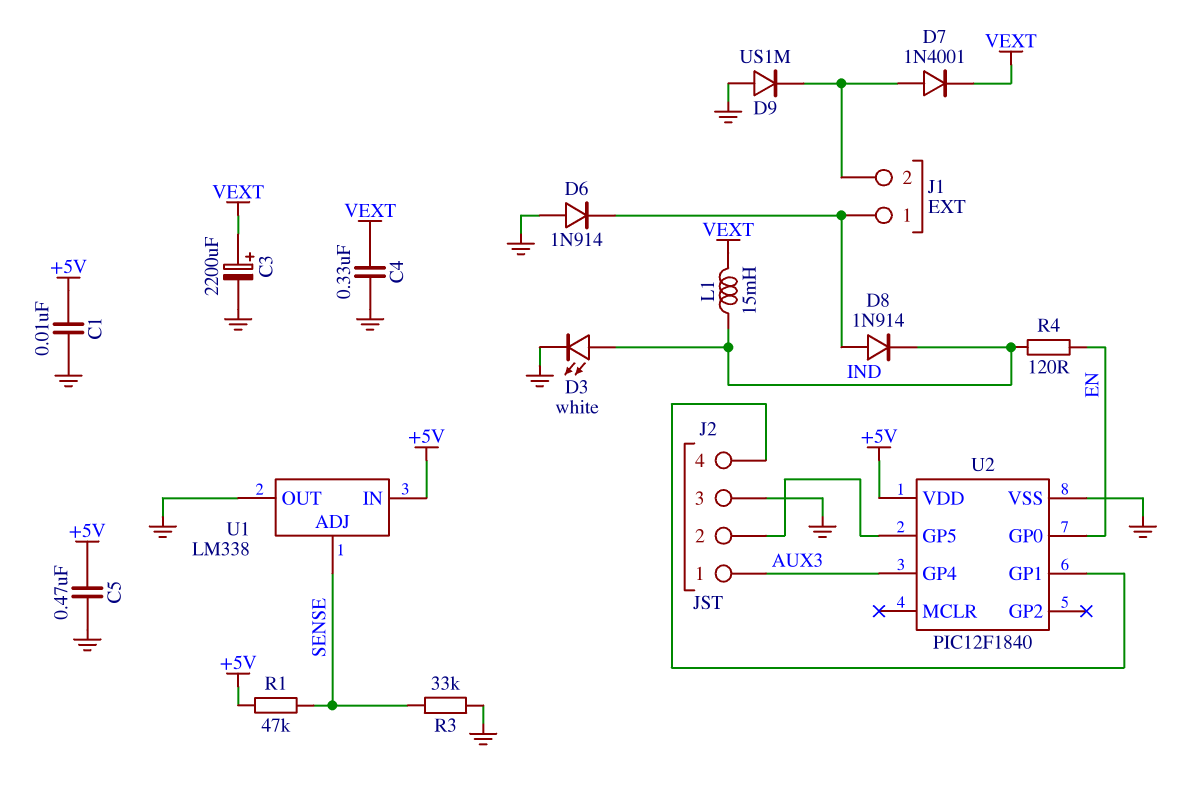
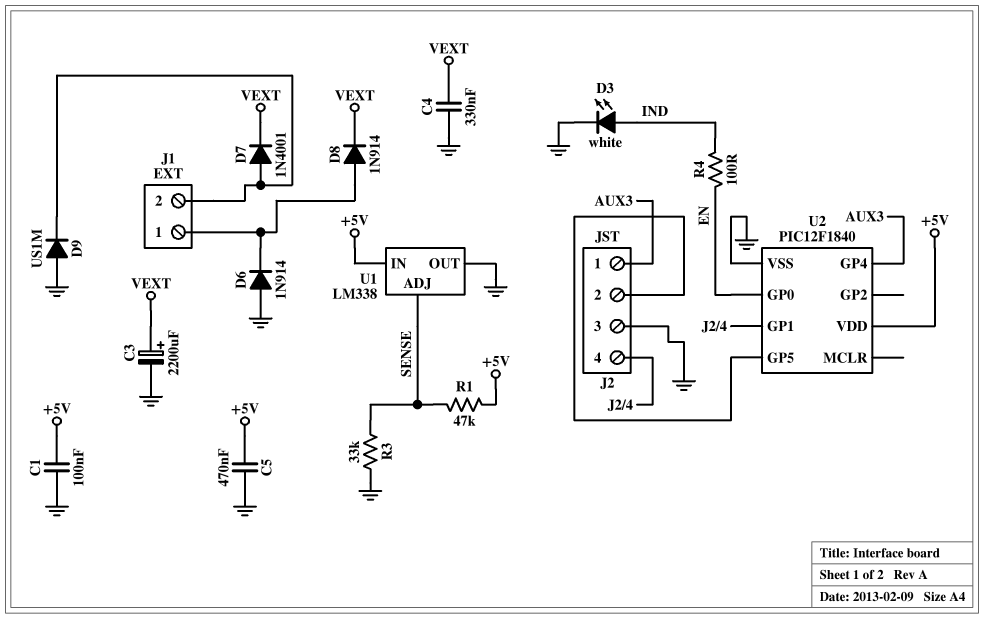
C1: 10nF (+5V, GND) -> 100nF (+5V, GND)
D8: diode 1N914 (A J1/1, K IND) -> diode 1N914 (A J1/1, K VEXT)
L1: 15mH (IND, VEXT) -> none
R4: 120 (EN, IND) -> 100 (EN, IND)

